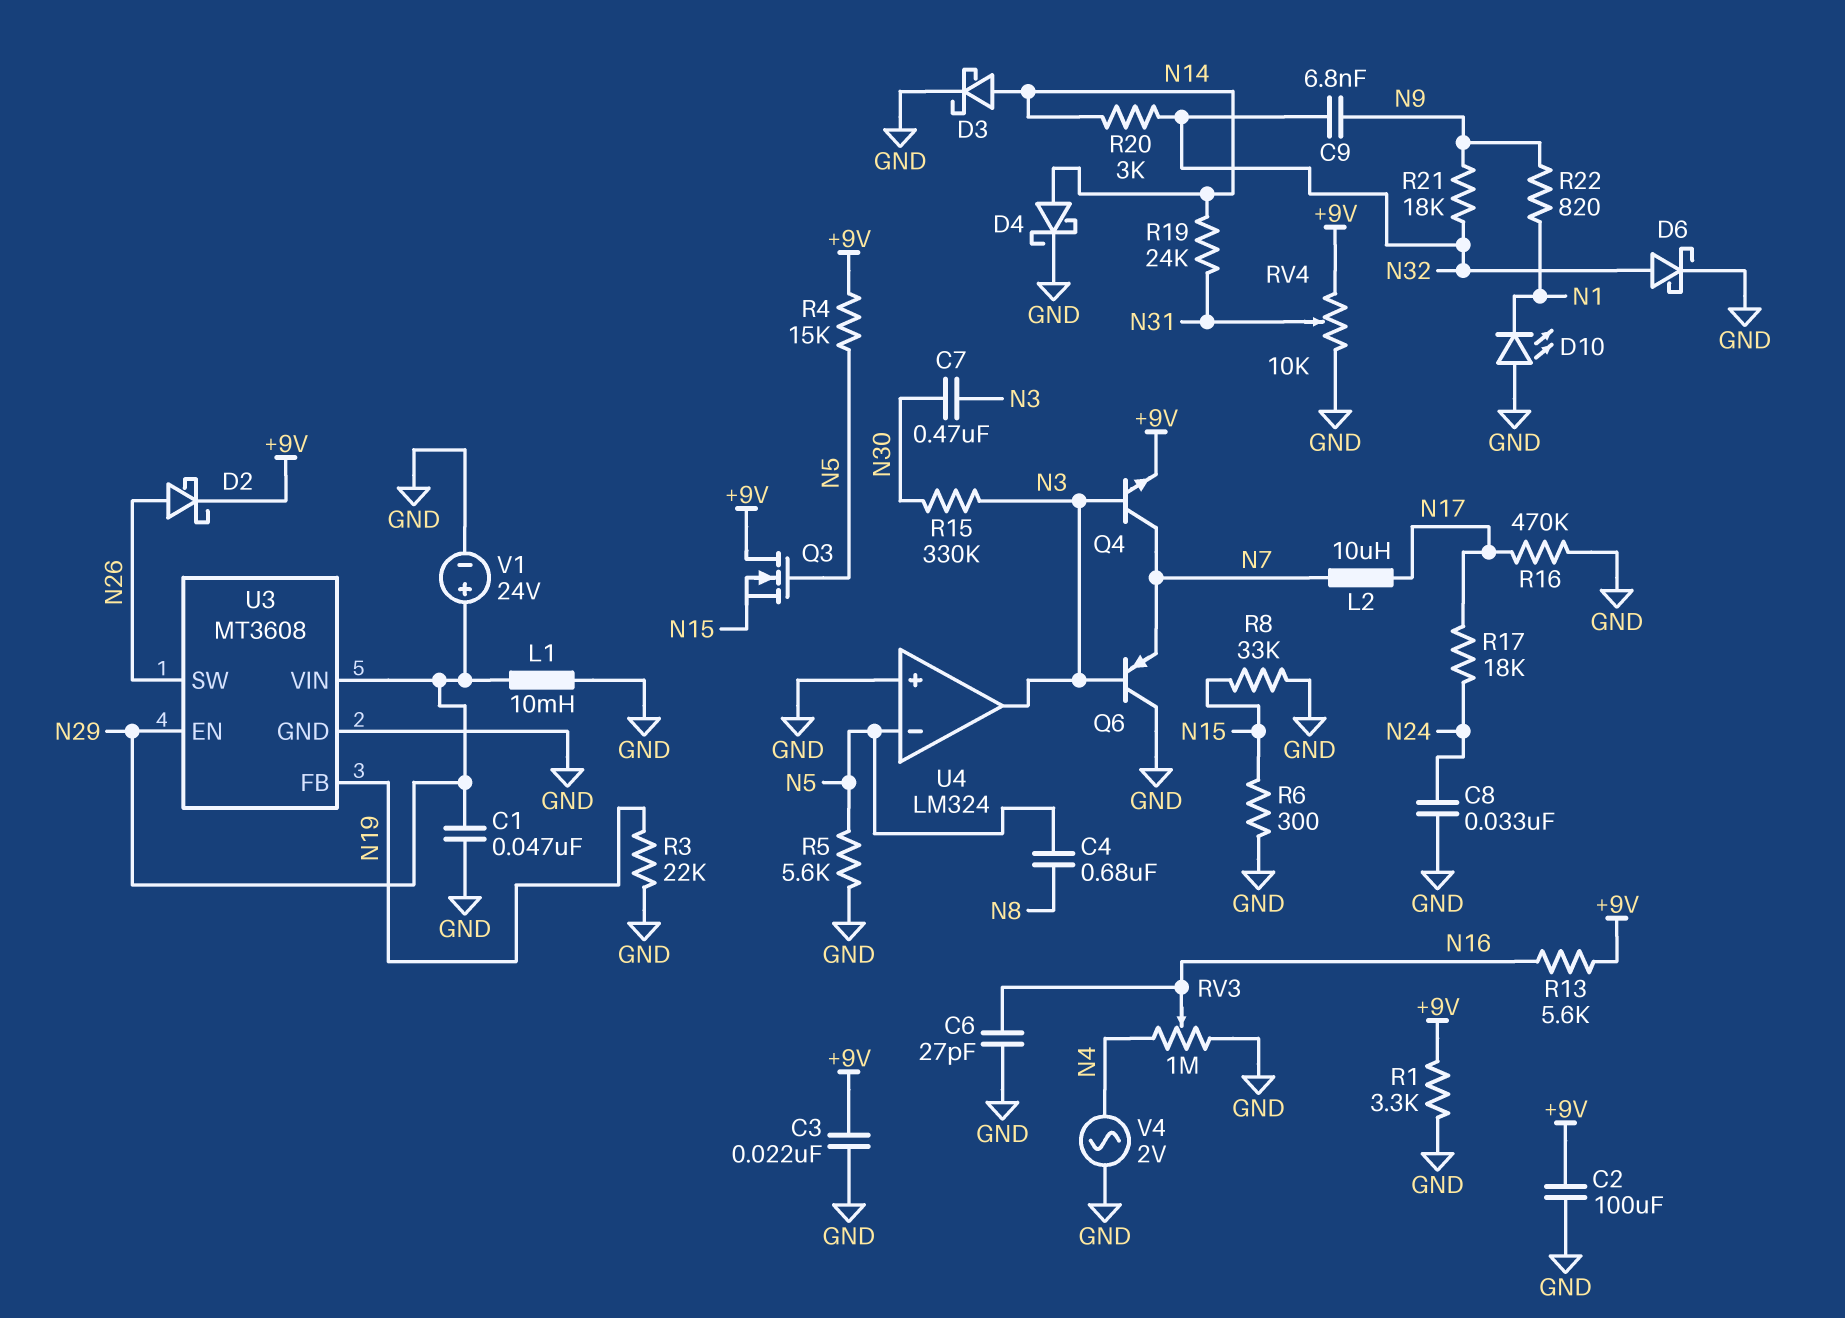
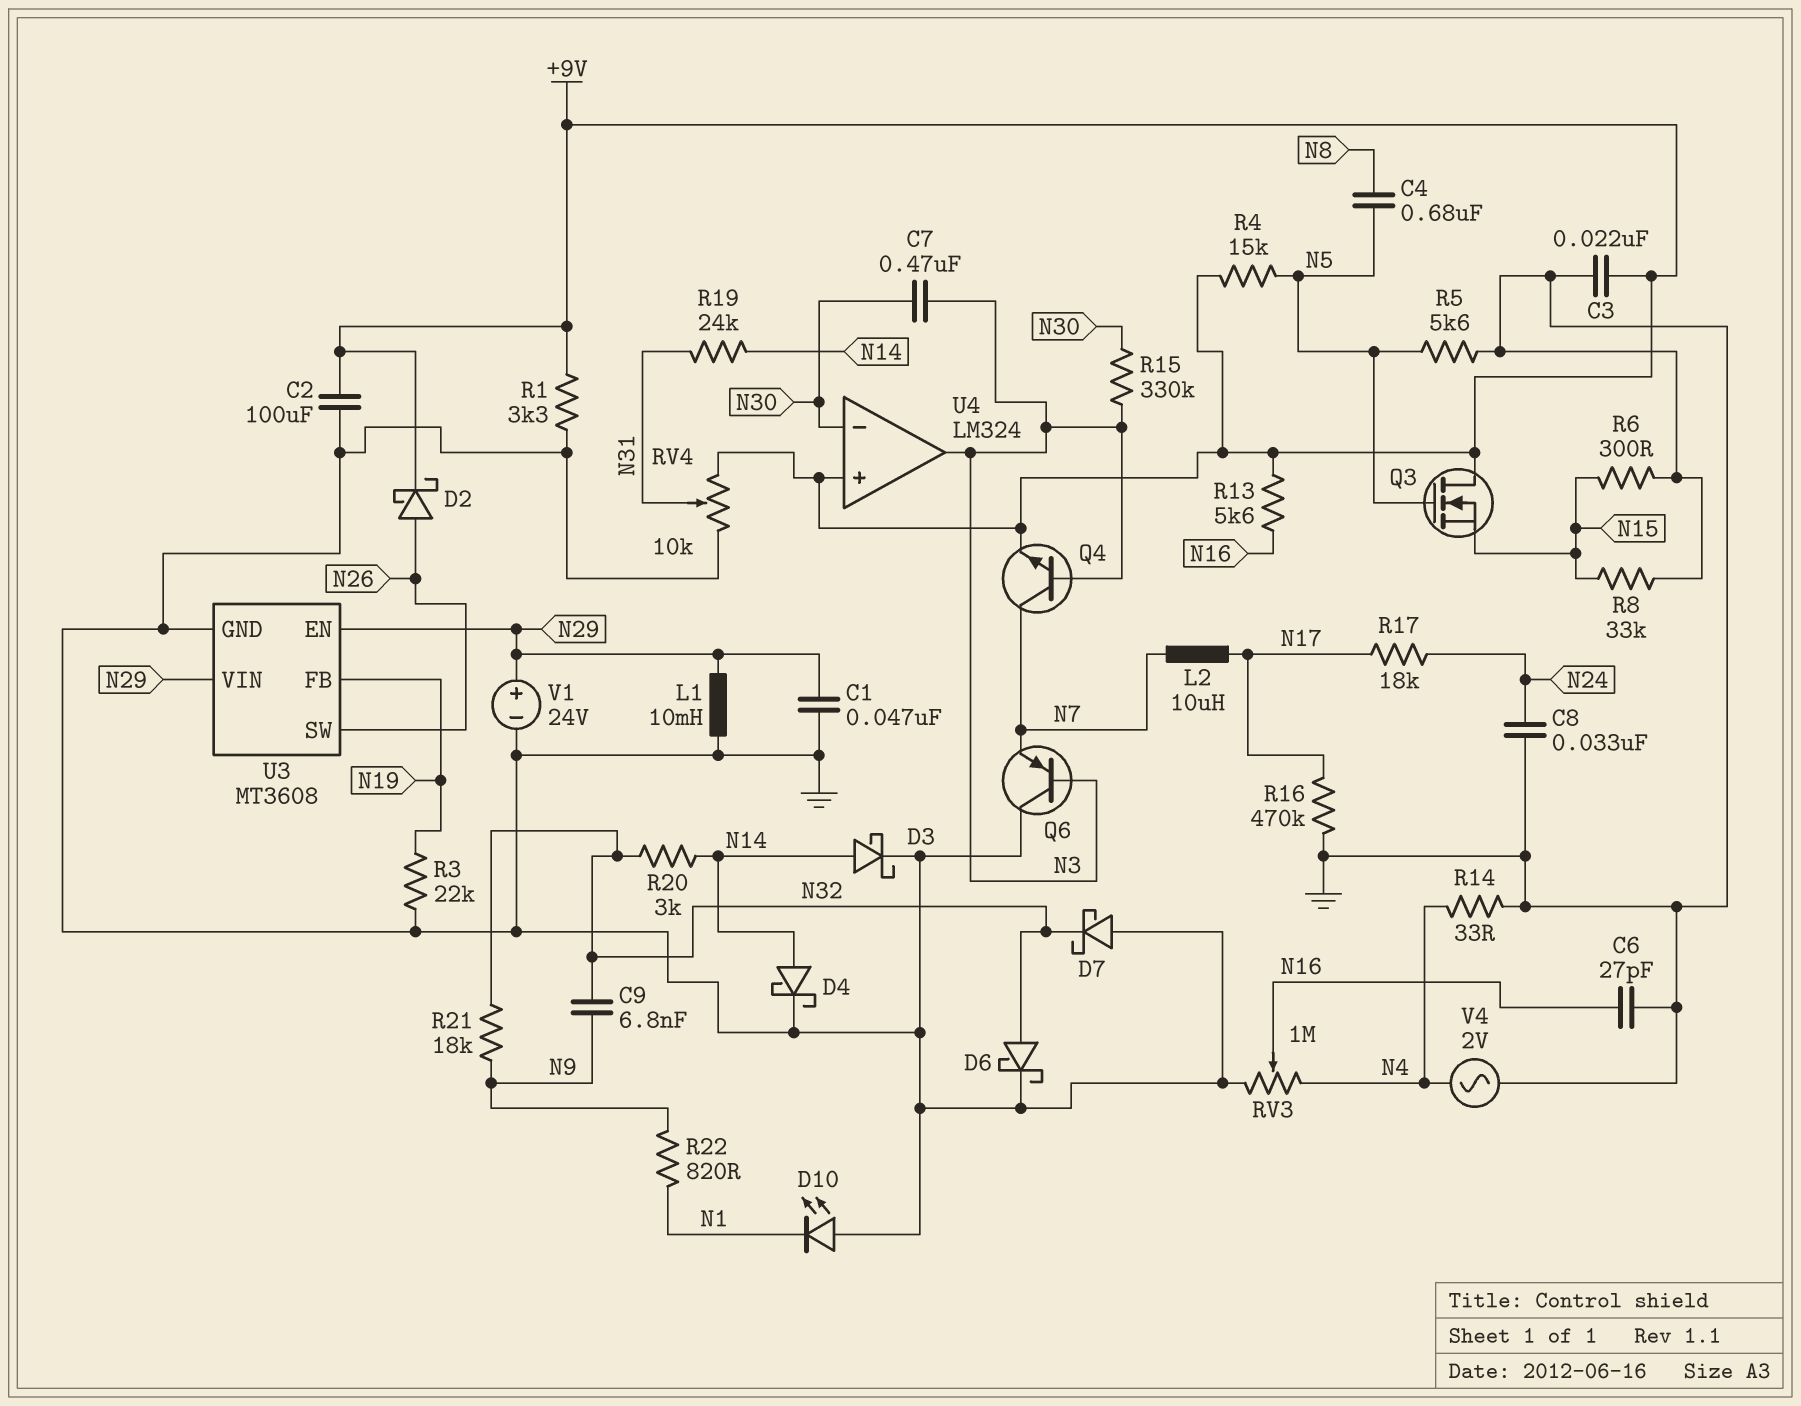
D7: none -> schottky (A GND, K N32)
R14: none -> 33 (GND, N4)
U4 pin in+: GND -> +9V
U4 pin in-: N5 -> N30

